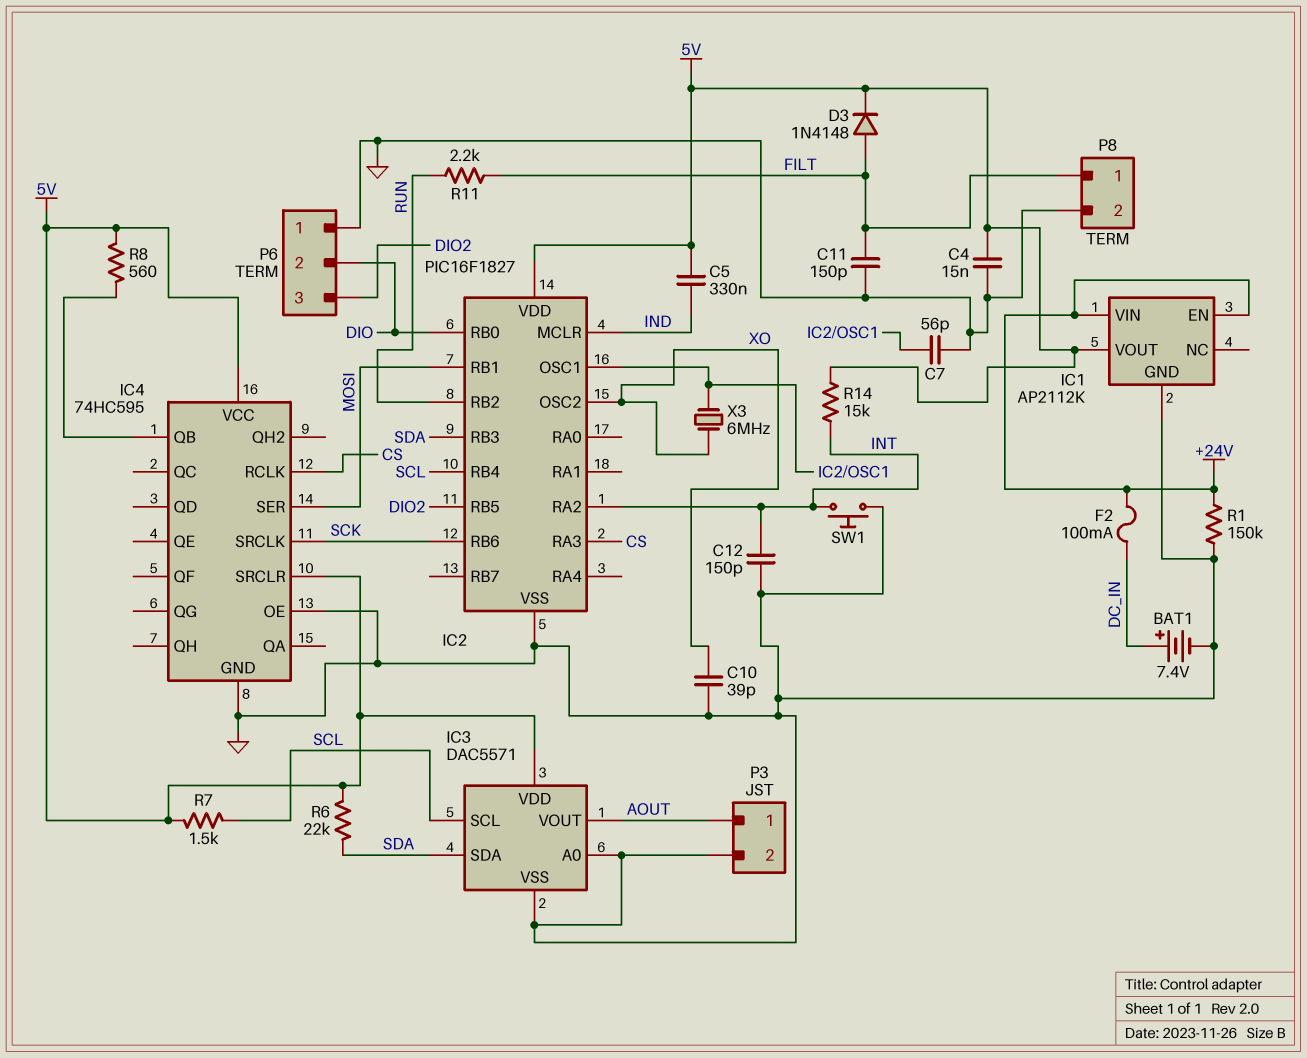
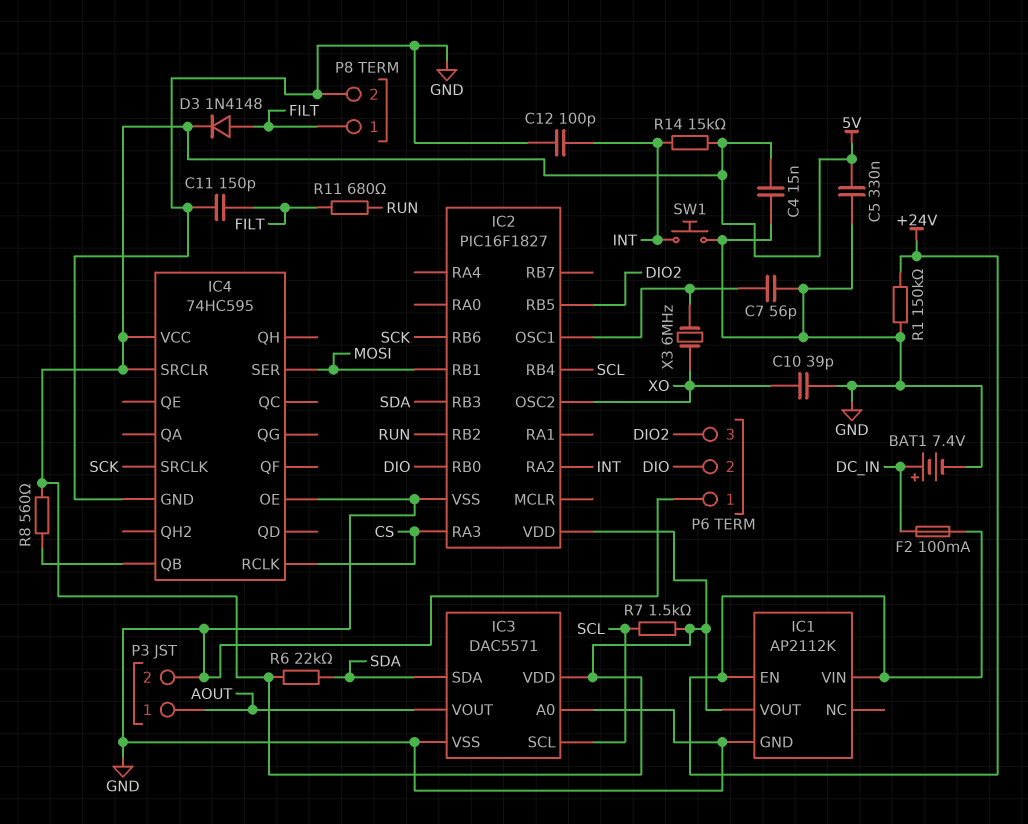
C5: 330nF (5V, IND) -> 330nF (5V, GND)
C12: 150pF (GND, INT) -> 100pF (GND, INT)
IC2 pin MCLR: IND -> none
R11: 2.2k (FILT, RUN) -> 680 (FILT, RUN)

